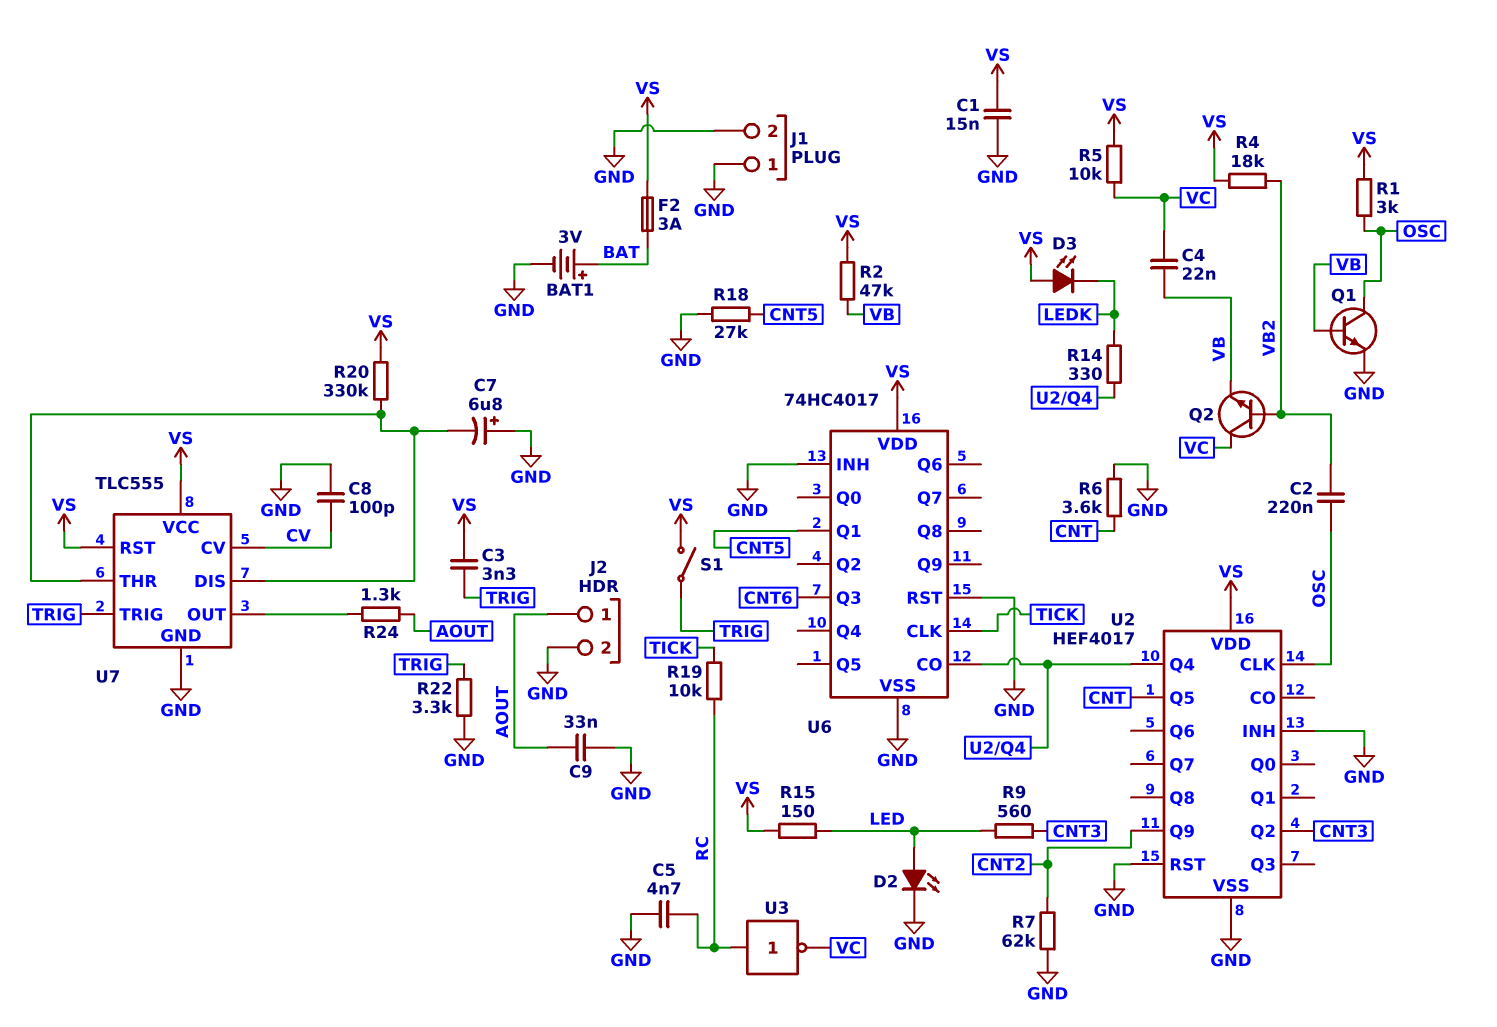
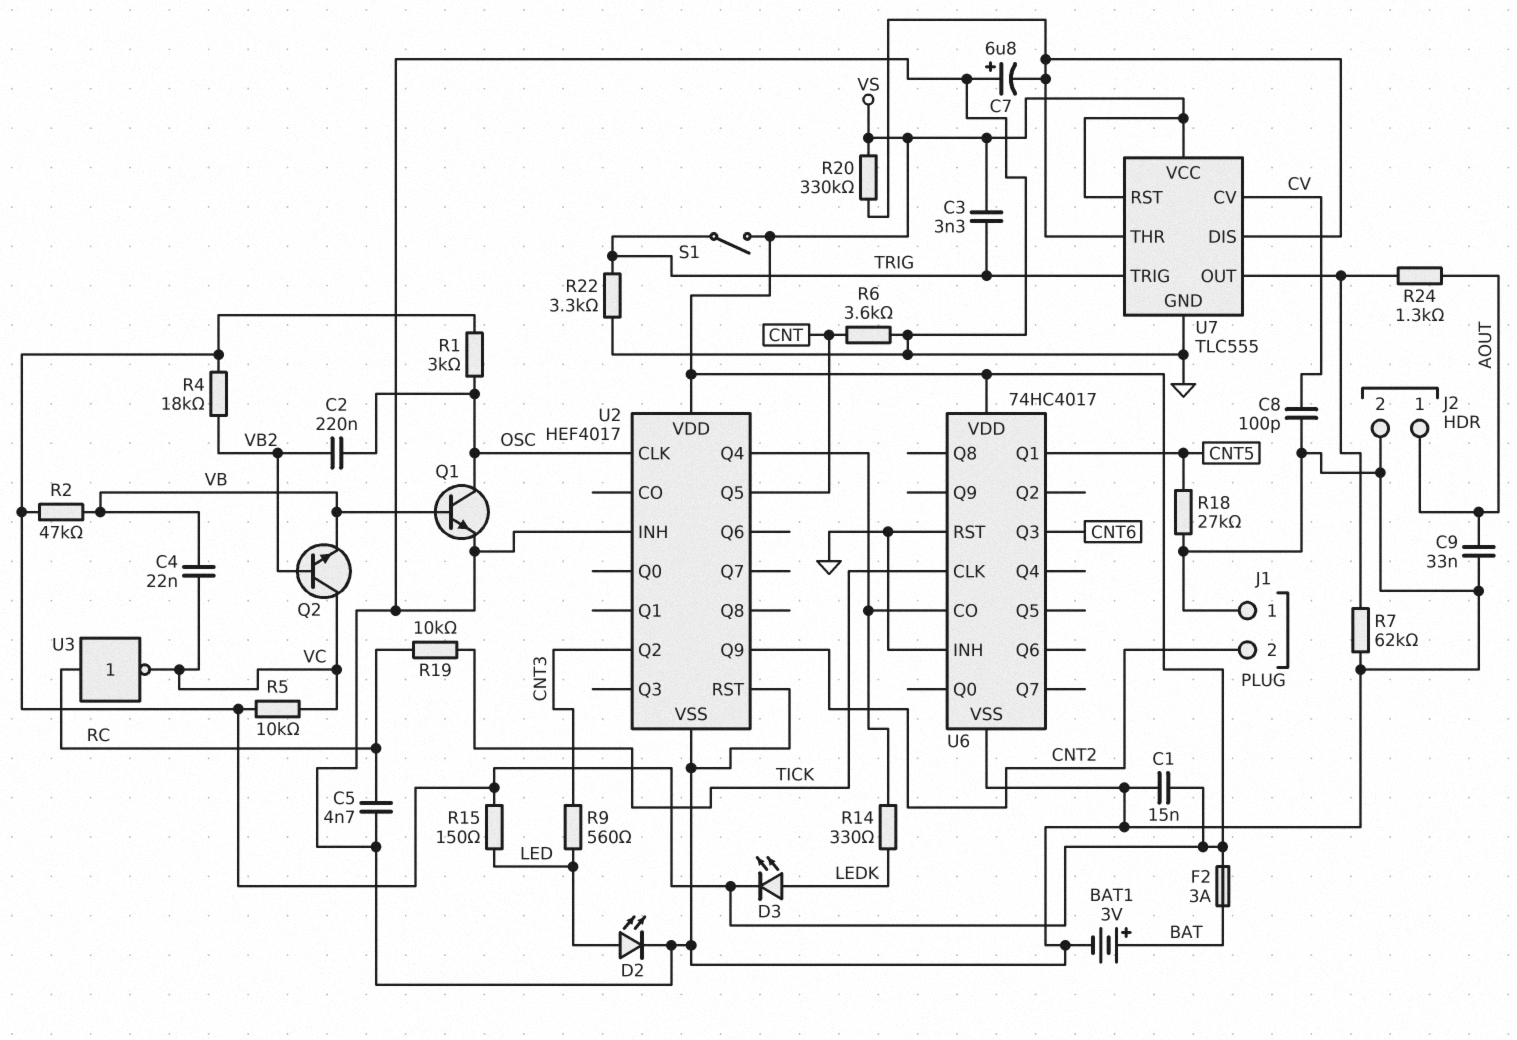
D3: LED (A VS, K LEDK) -> LED (A LEDK, K VS)
J1 pin 2: GND -> CNT2
R7: 62k (CNT2, GND) -> 62k (GND, U7/OUT)

